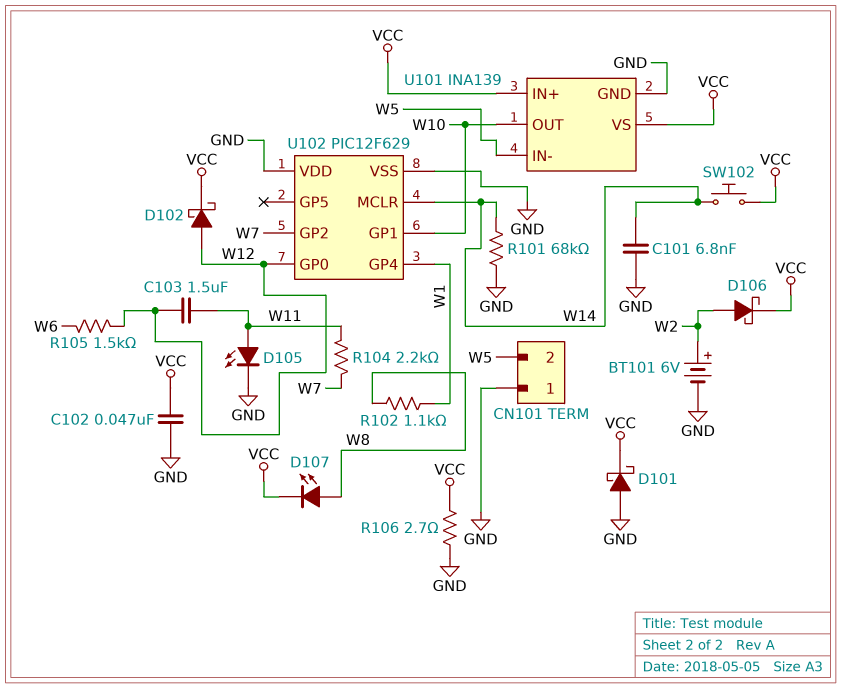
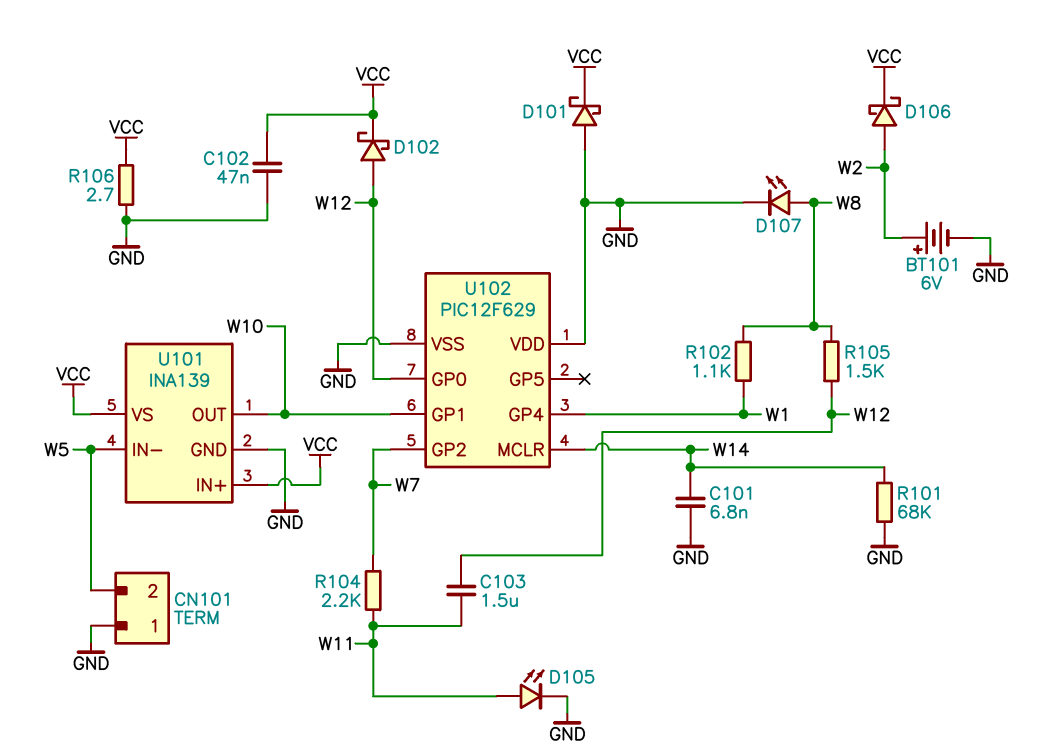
D107: LED (A W8, K VCC) -> LED (A W8, K GND)
R105: 1.5k (W6, W12) -> 1.5k (W8, W12)
SW102: button (VCC, W14) -> none

